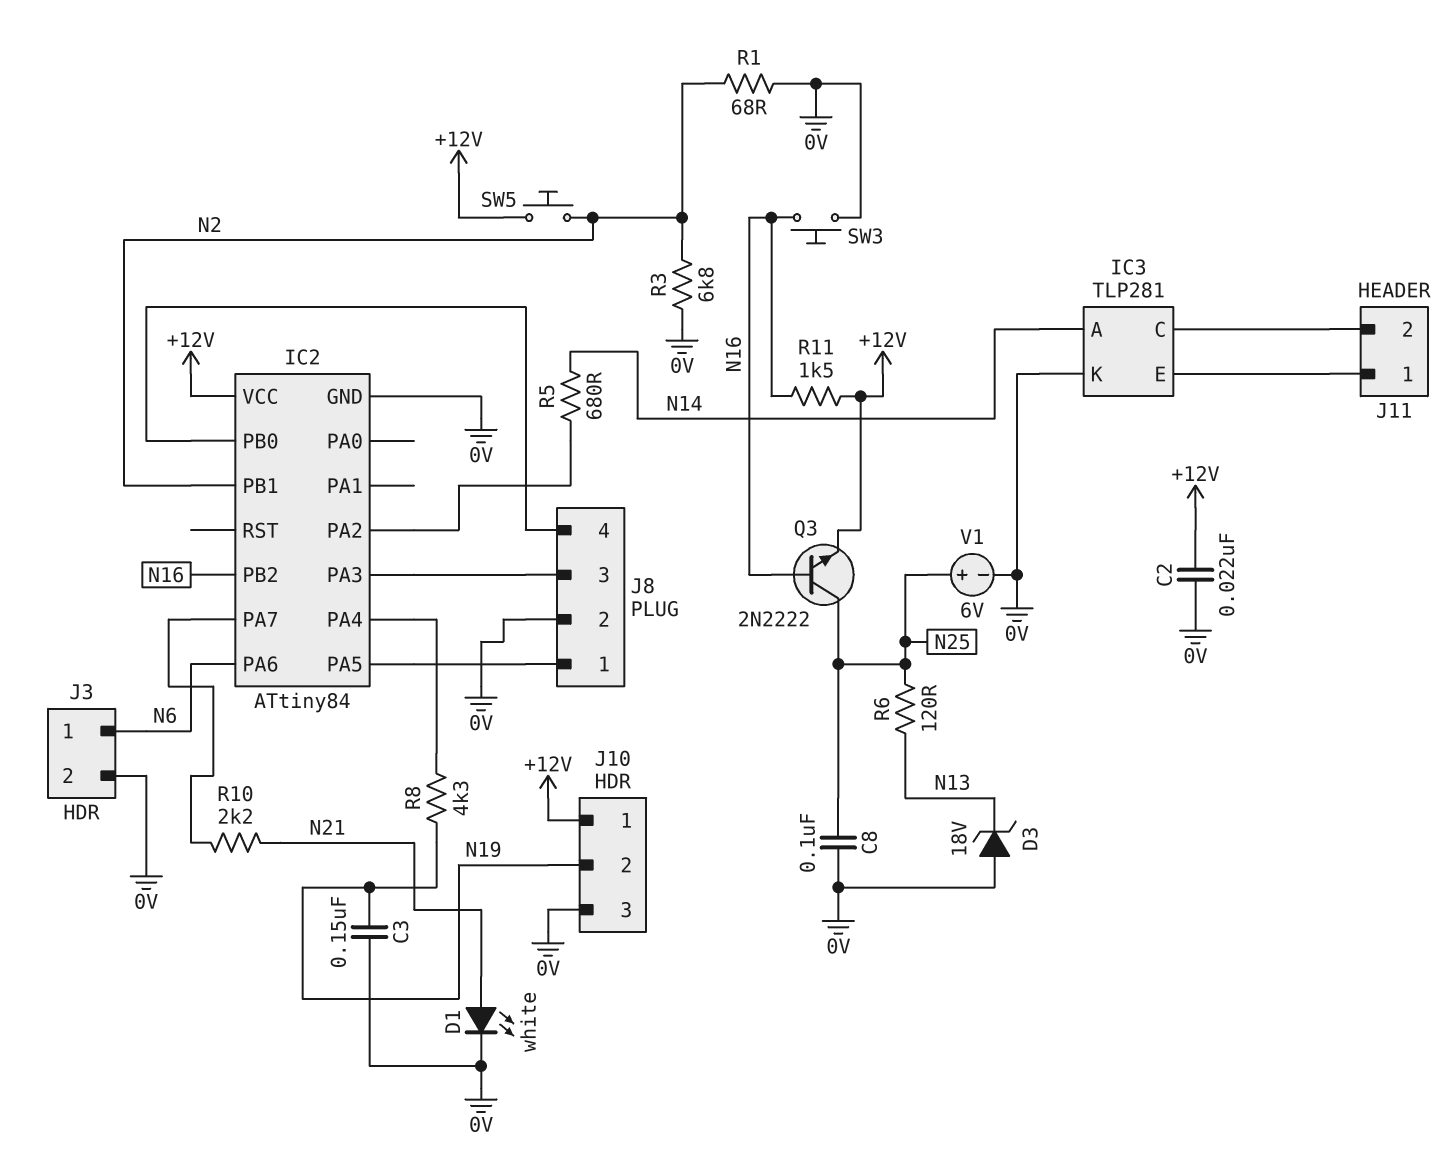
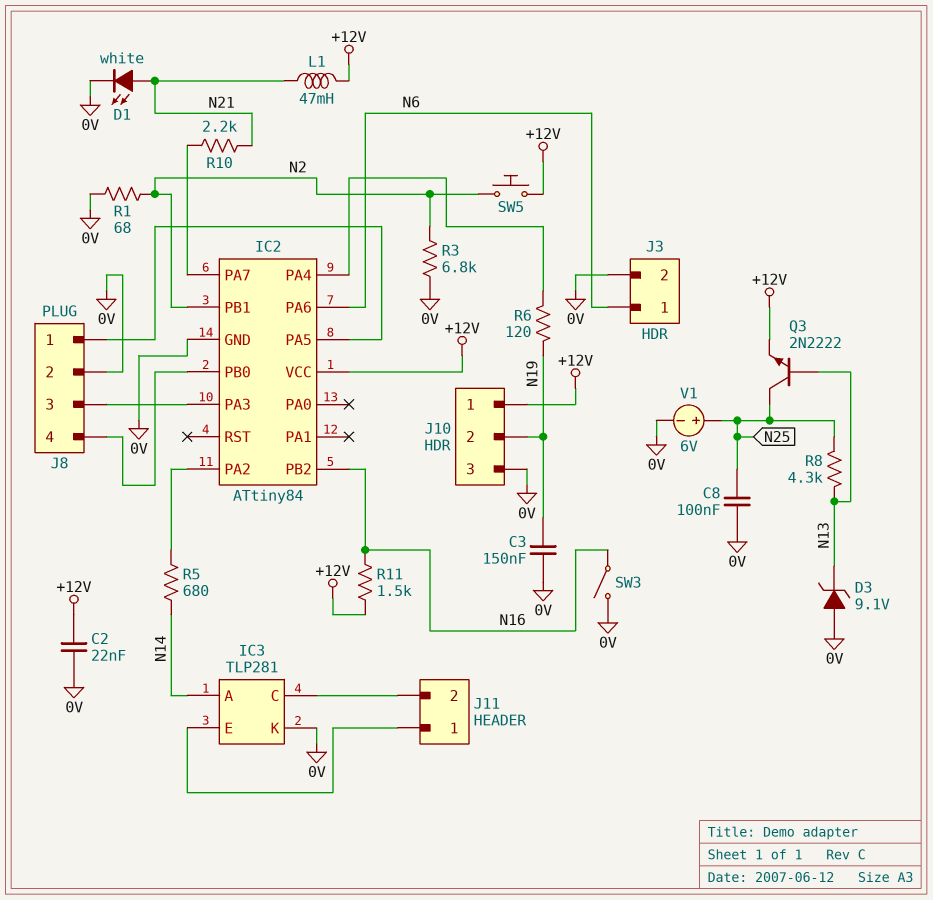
D3: zener 18V (A 0V, K N13) -> zener 9.1V (A 0V, K N13)
L1: none -> 47mH (+12V, N21)
Q3: NPN 2N2222 (B N16, C N25, E +12V) -> NPN 2N2222 (B N13, C N25, E +12V)
R6: 120 (N13, N25) -> 120 (IC2/PA4, N19)
R8: 4.3k (IC2/PA4, N19) -> 4.3k (N13, N25)
SW3: button (0V, N16) -> switch (0V, N16)

